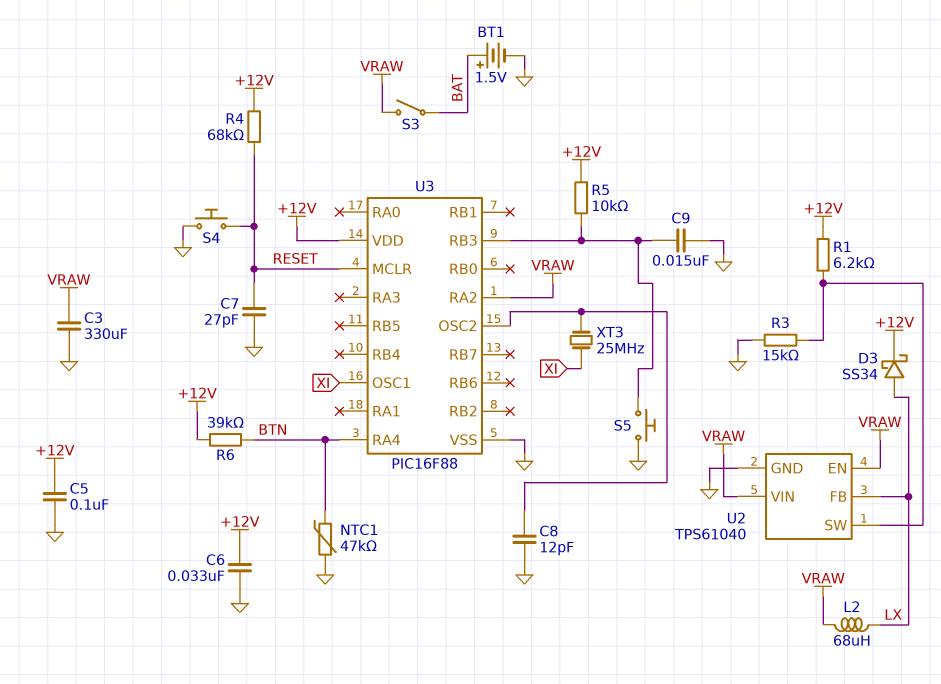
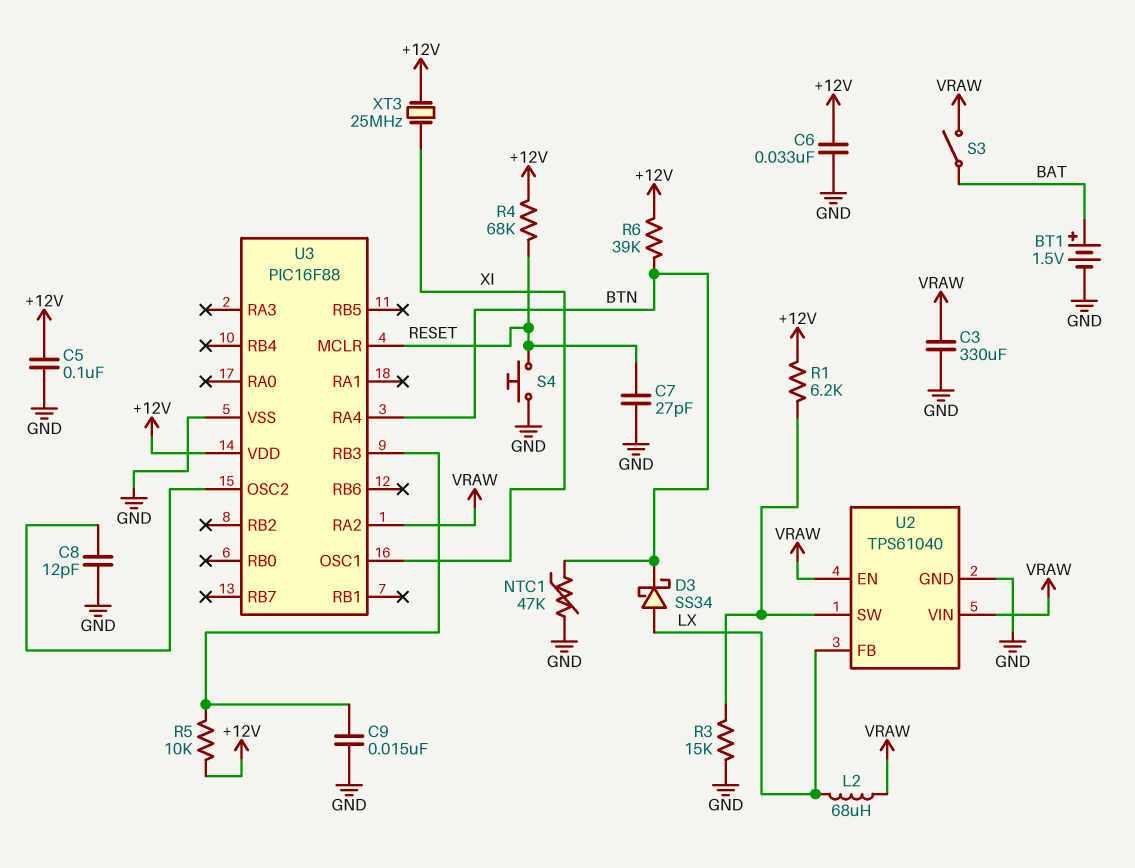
D3: schottky SS34 (A LX, K +12V) -> schottky SS34 (A LX, K BTN)
S5: button (GND, U3/RB3) -> none
XT3: 25MHz (U3/OSC2, XI) -> 25MHz (+12V, XI)

